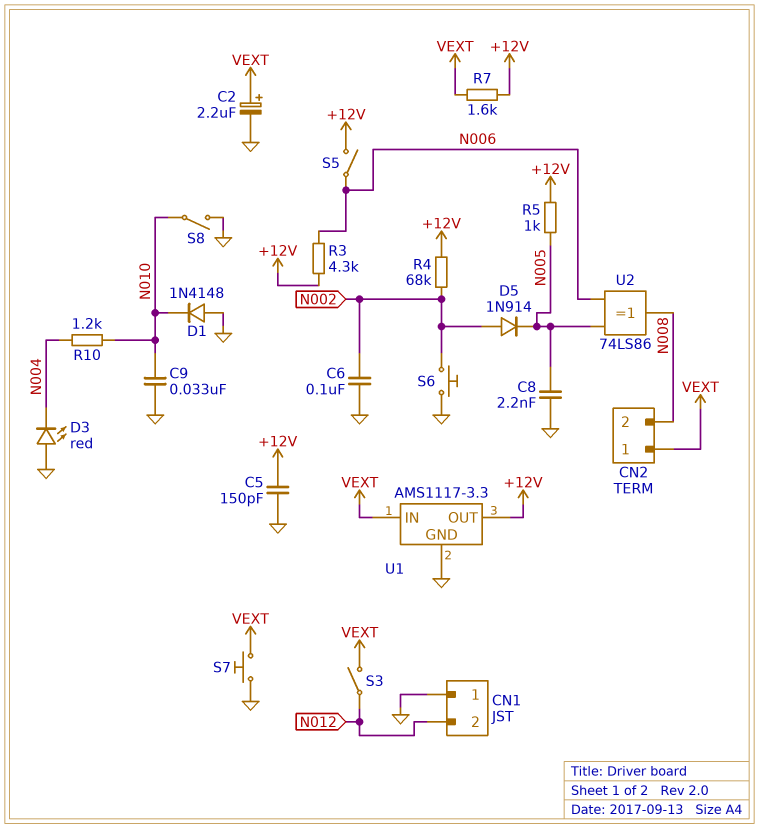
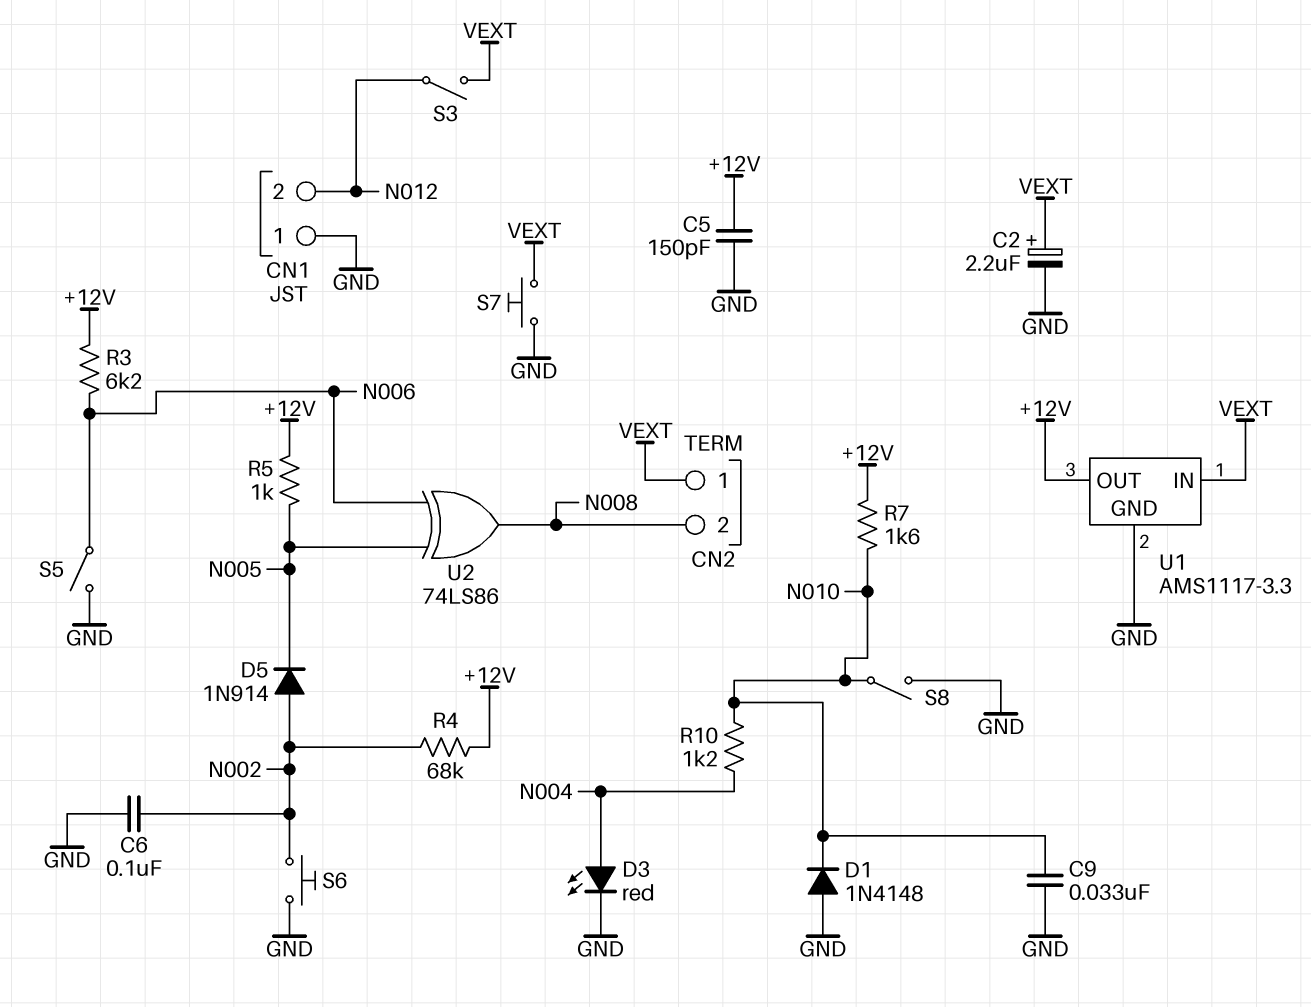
C8: 2.2nF (GND, N005) -> none
D3: LED red (A GND, K N004) -> LED red (A N004, K GND)
R3: 4.3k (+12V, N006) -> 6.2k (+12V, N006)
R7: 1.6k (+12V, VEXT) -> 1.6k (+12V, N010)
S5: switch (+12V, N006) -> switch (GND, N006)

